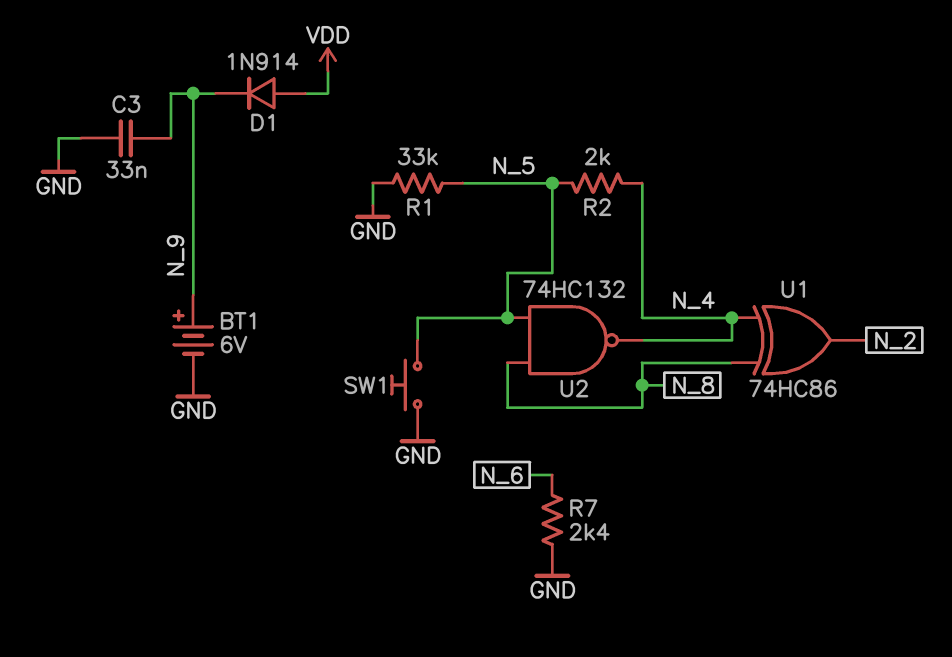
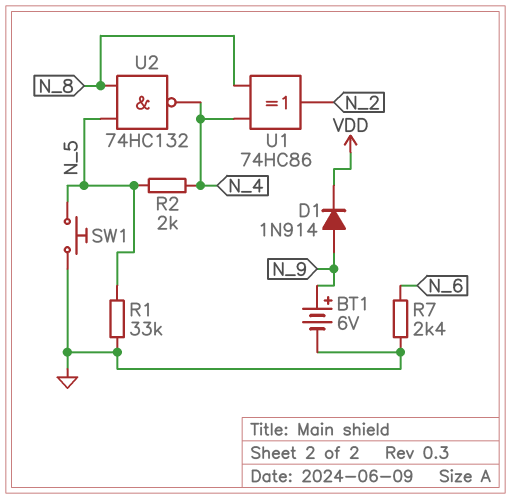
C3: 33nF (GND, N_9) -> none
D1: diode 1N914 (A VDD, K N_9) -> diode 1N914 (A N_9, K VDD)

